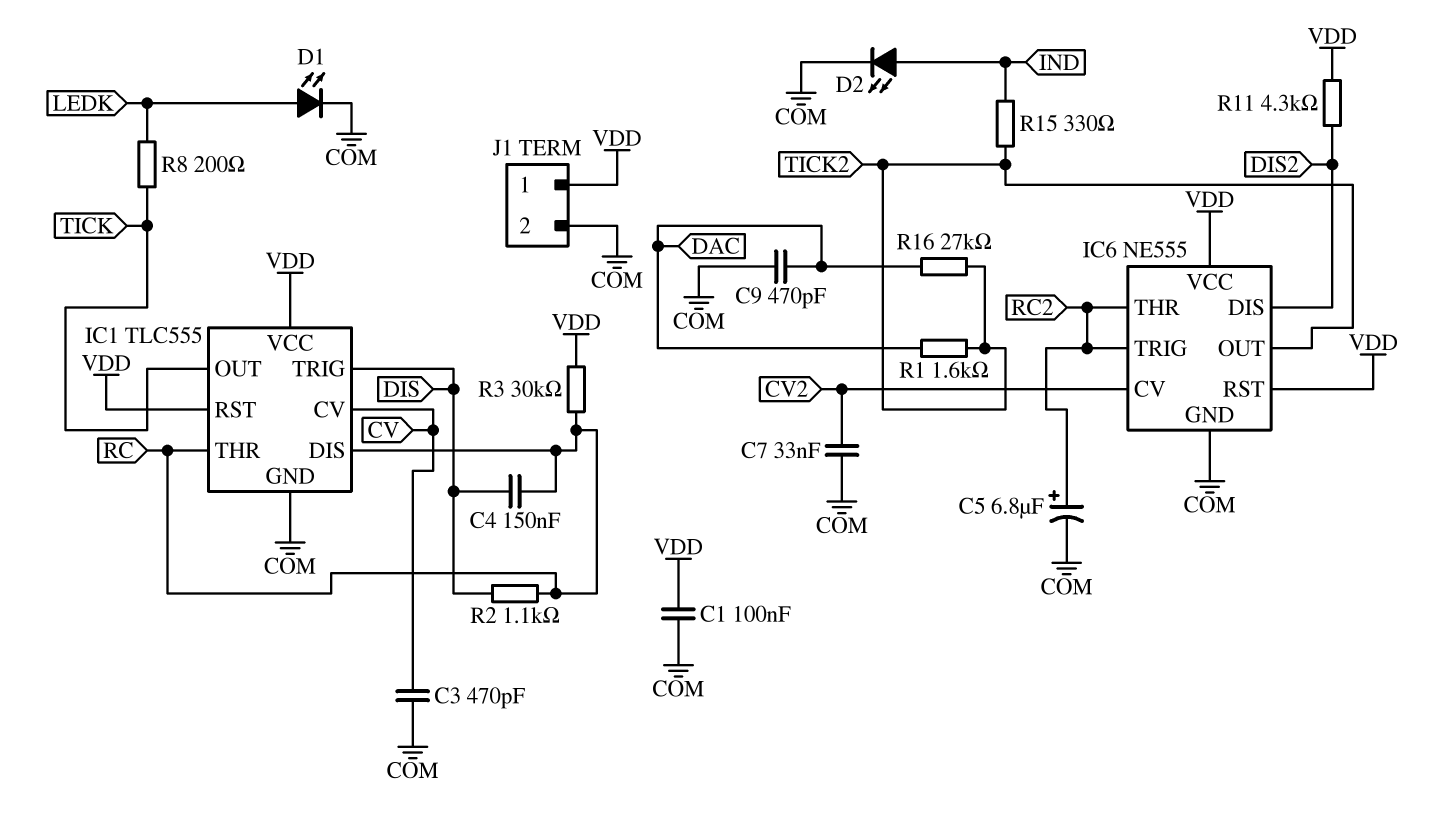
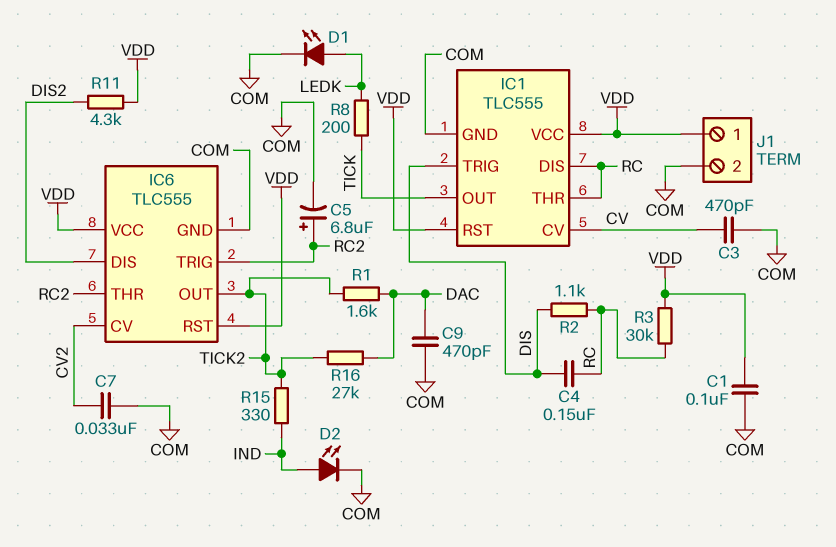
IC6: NE555 -> TLC555

